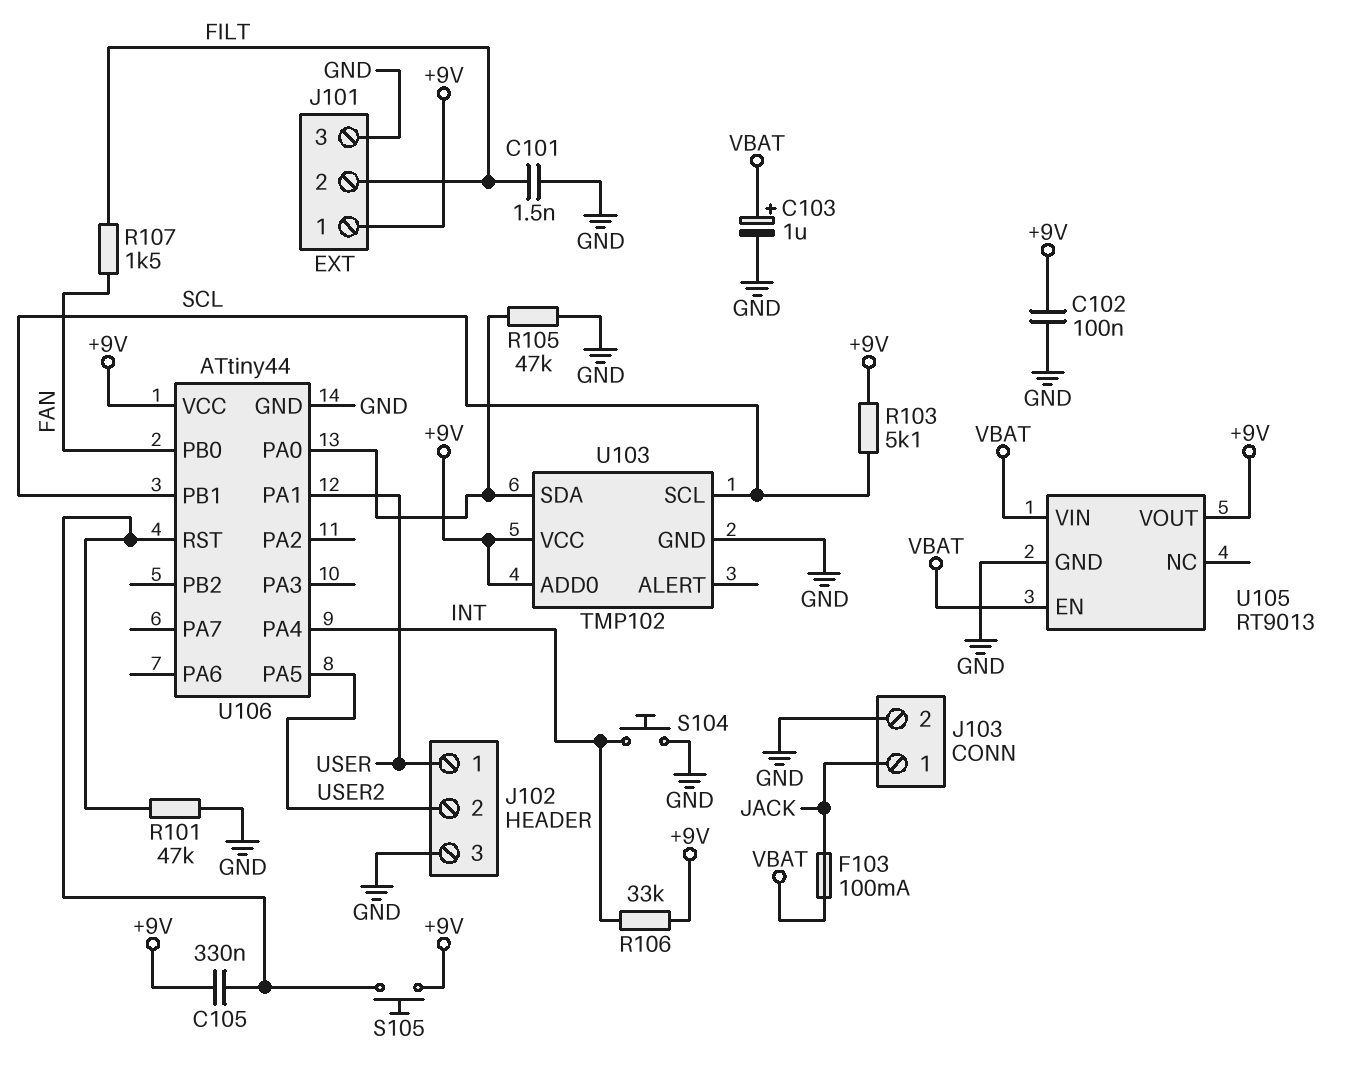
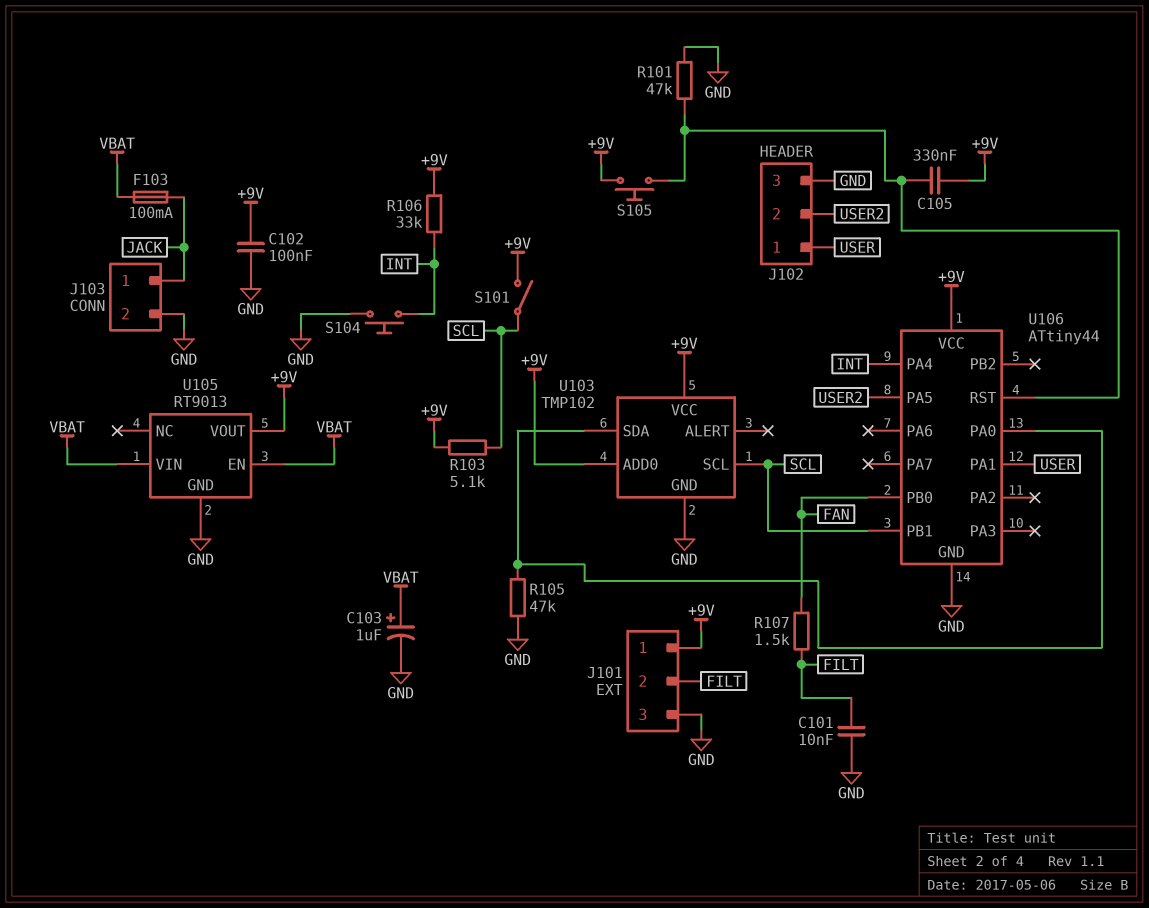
C101: 1.5nF (FILT, GND) -> 10nF (FILT, GND)
S101: none -> switch (+9V, SCL)

